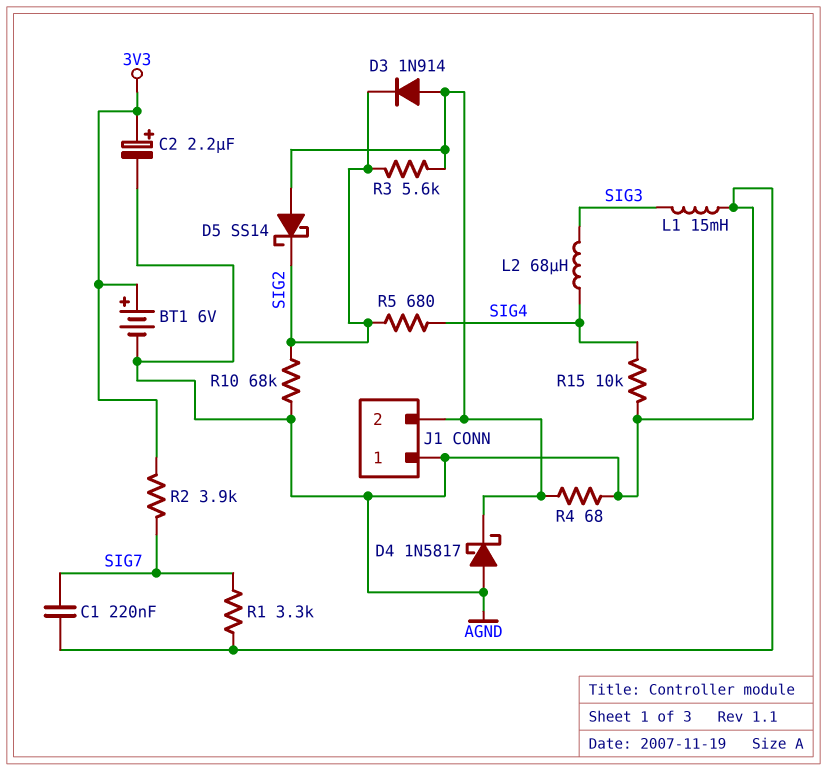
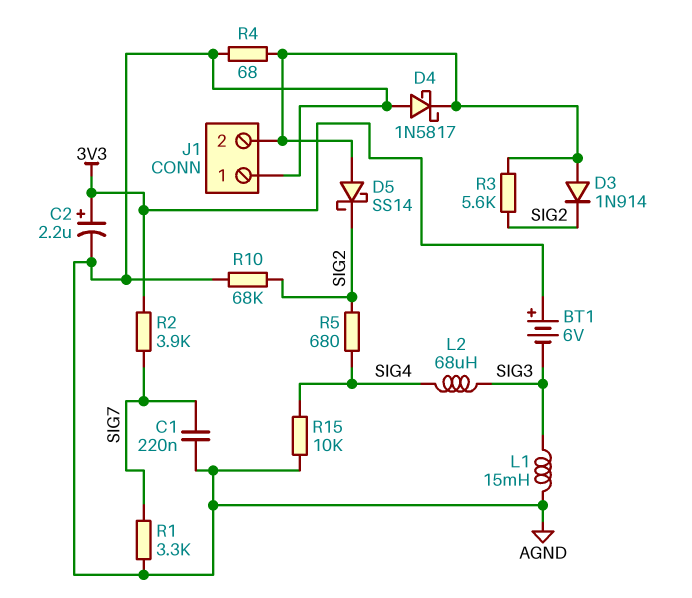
BT1: 6V (plus 3V3, minus AGND) -> 6V (plus 3V3, minus SIG3)

